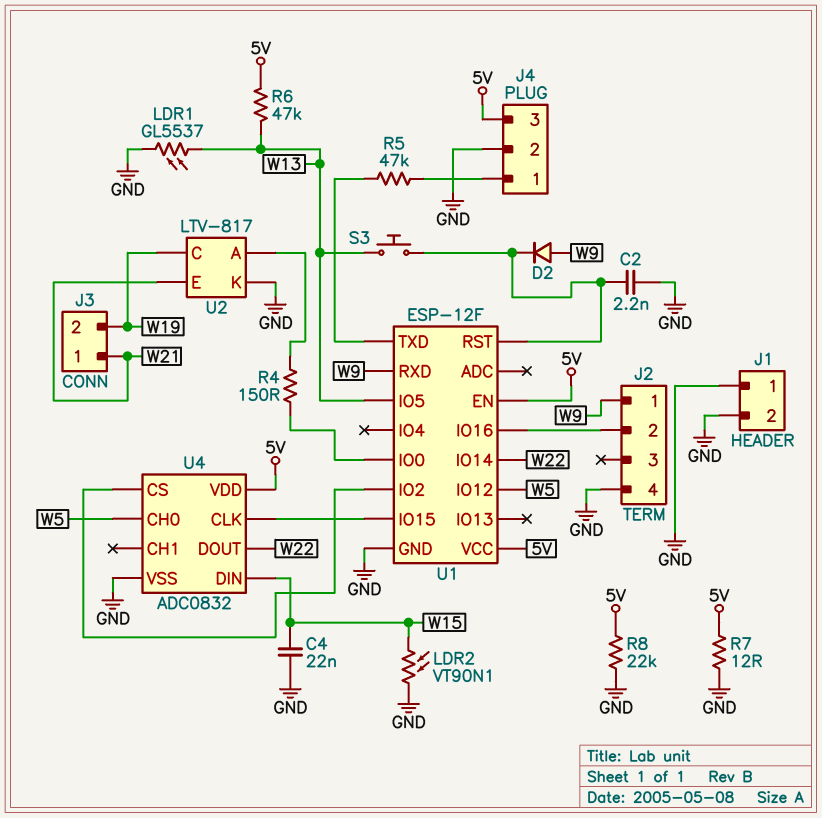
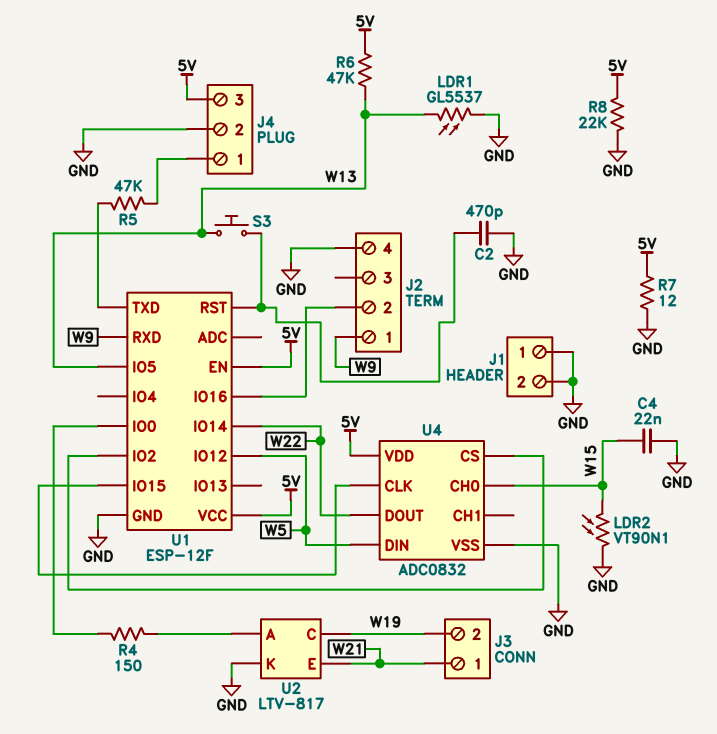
C2: 2.2nF (GND, U1/RST) -> 470pF (GND, U1/RST)
D2: diode (A W9, K U1/RST) -> none
U4 pin CH0: W5 -> W15
U4 pin DIN: W15 -> W5

